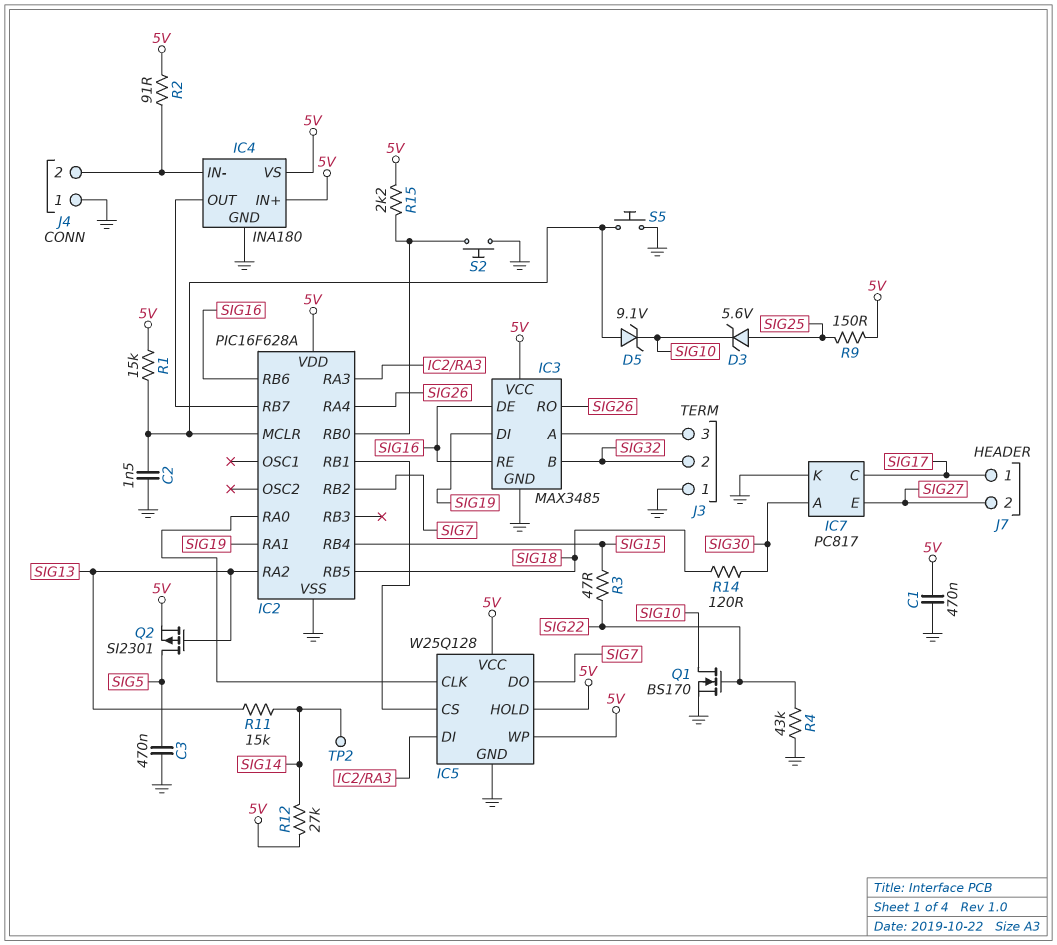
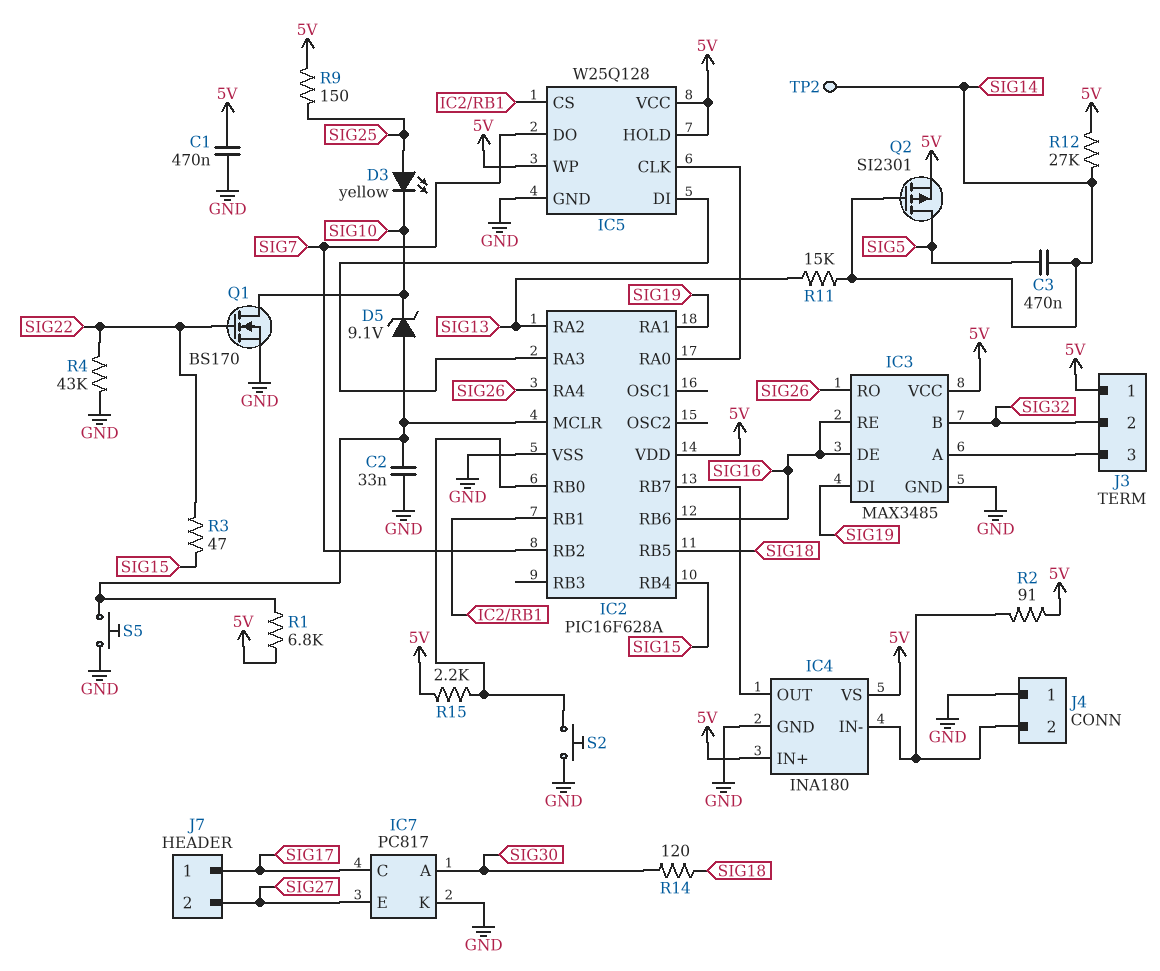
C2: 1.5nF (GND, IC2/MCLR) -> 33nF (GND, IC2/MCLR)
C3: 470nF (GND, SIG5) -> 470nF (SIG5, SIG14)
D3: zener 5.6V (A SIG25, K SIG10) -> LED yellow (A SIG25, K SIG10)
J3 pin 1: GND -> 5V
Q2: PMOS SI2301 (G SIG13, D SIG5, S 5V) -> PMOS SI2301 (G SIG14, D SIG5, S 5V)
R1: 15k (5V, IC2/MCLR) -> 6.8k (5V, IC2/MCLR)

